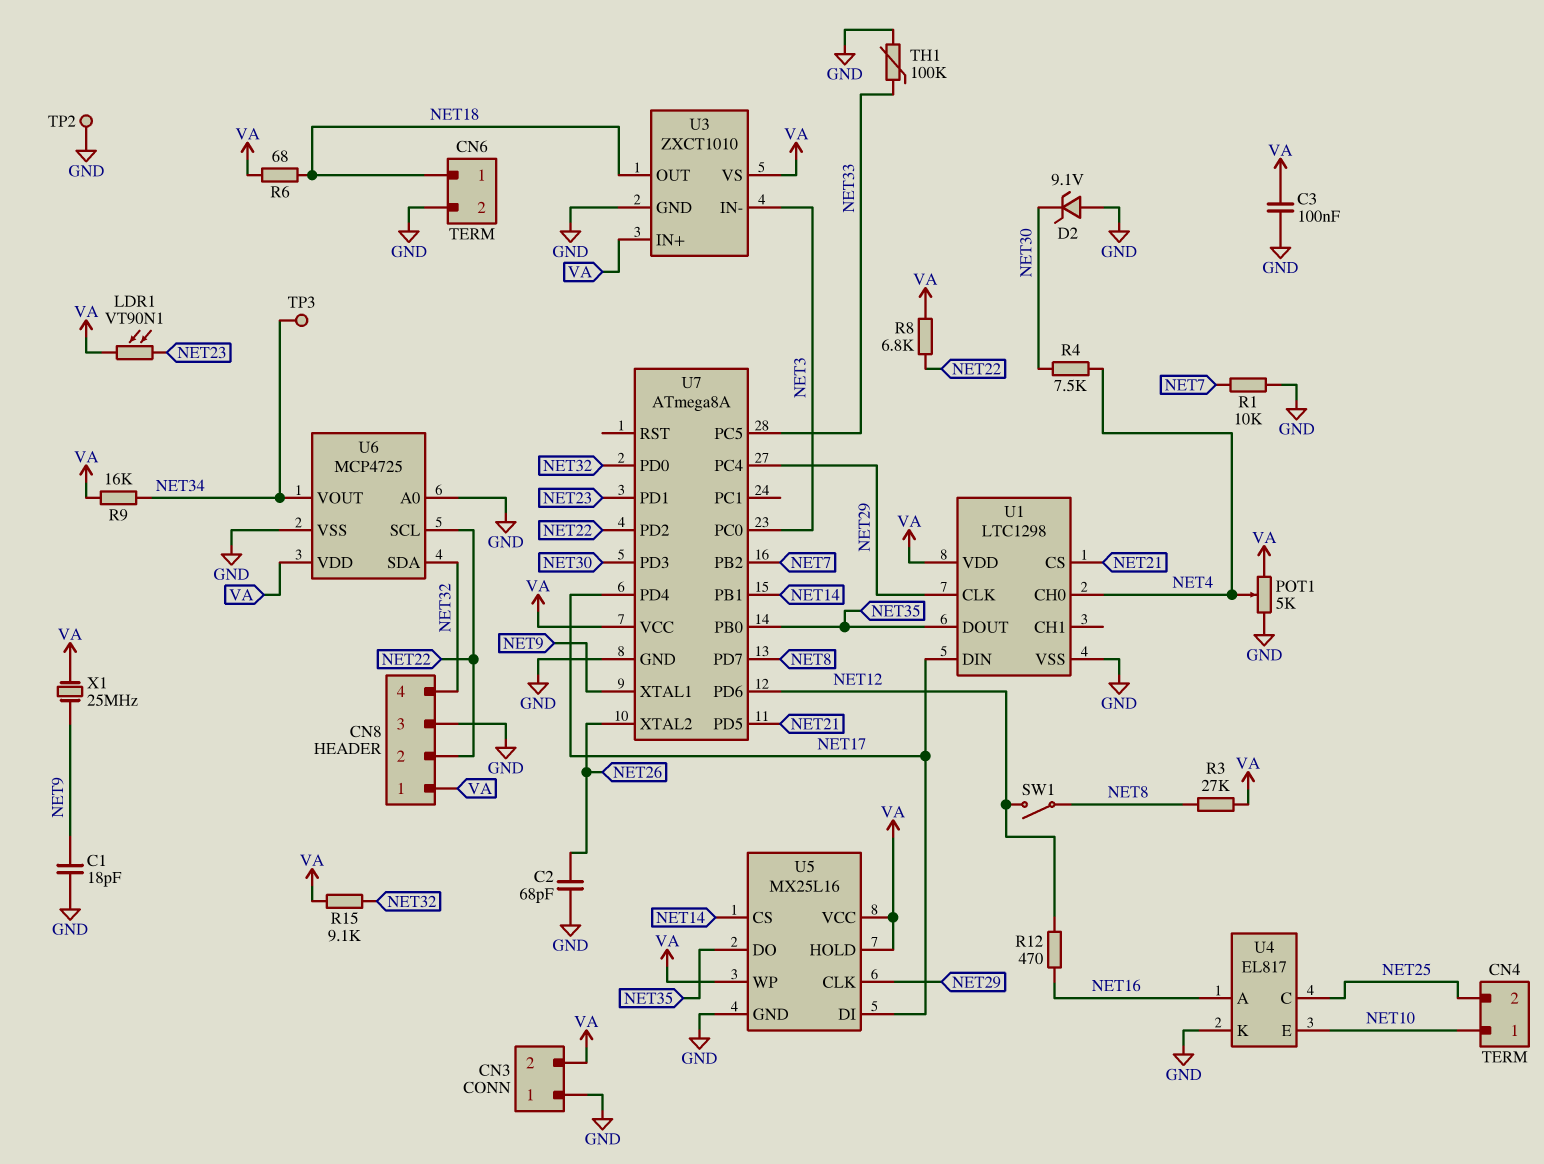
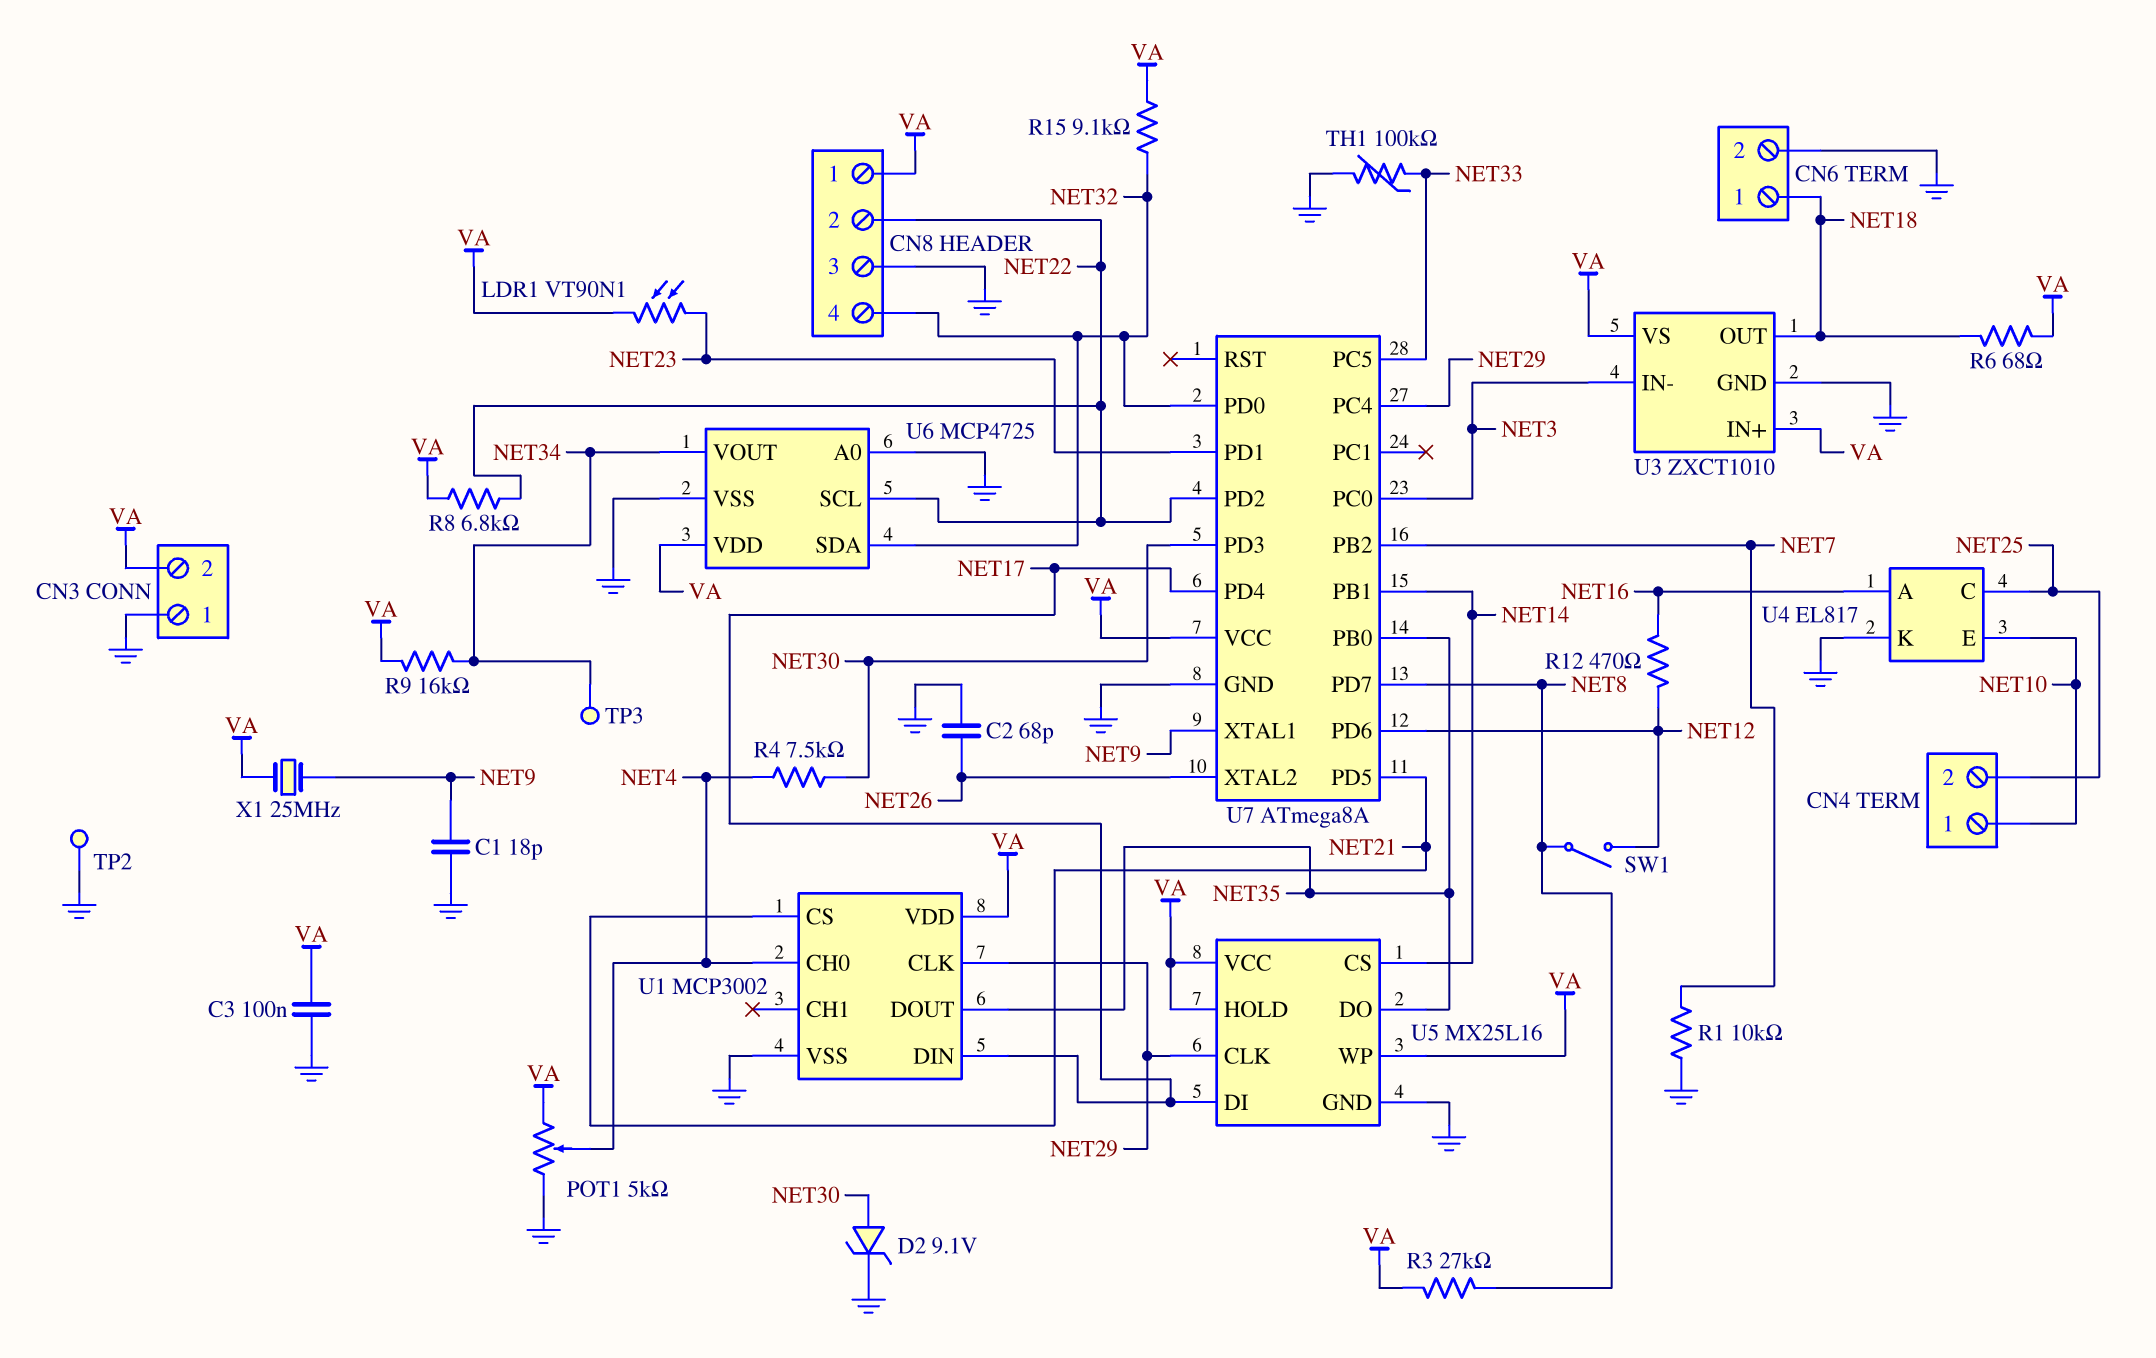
D2: zener 9.1V (A GND, K NET30) -> zener 9.1V (A NET30, K GND)
U1: LTC1298 -> MCP3002

